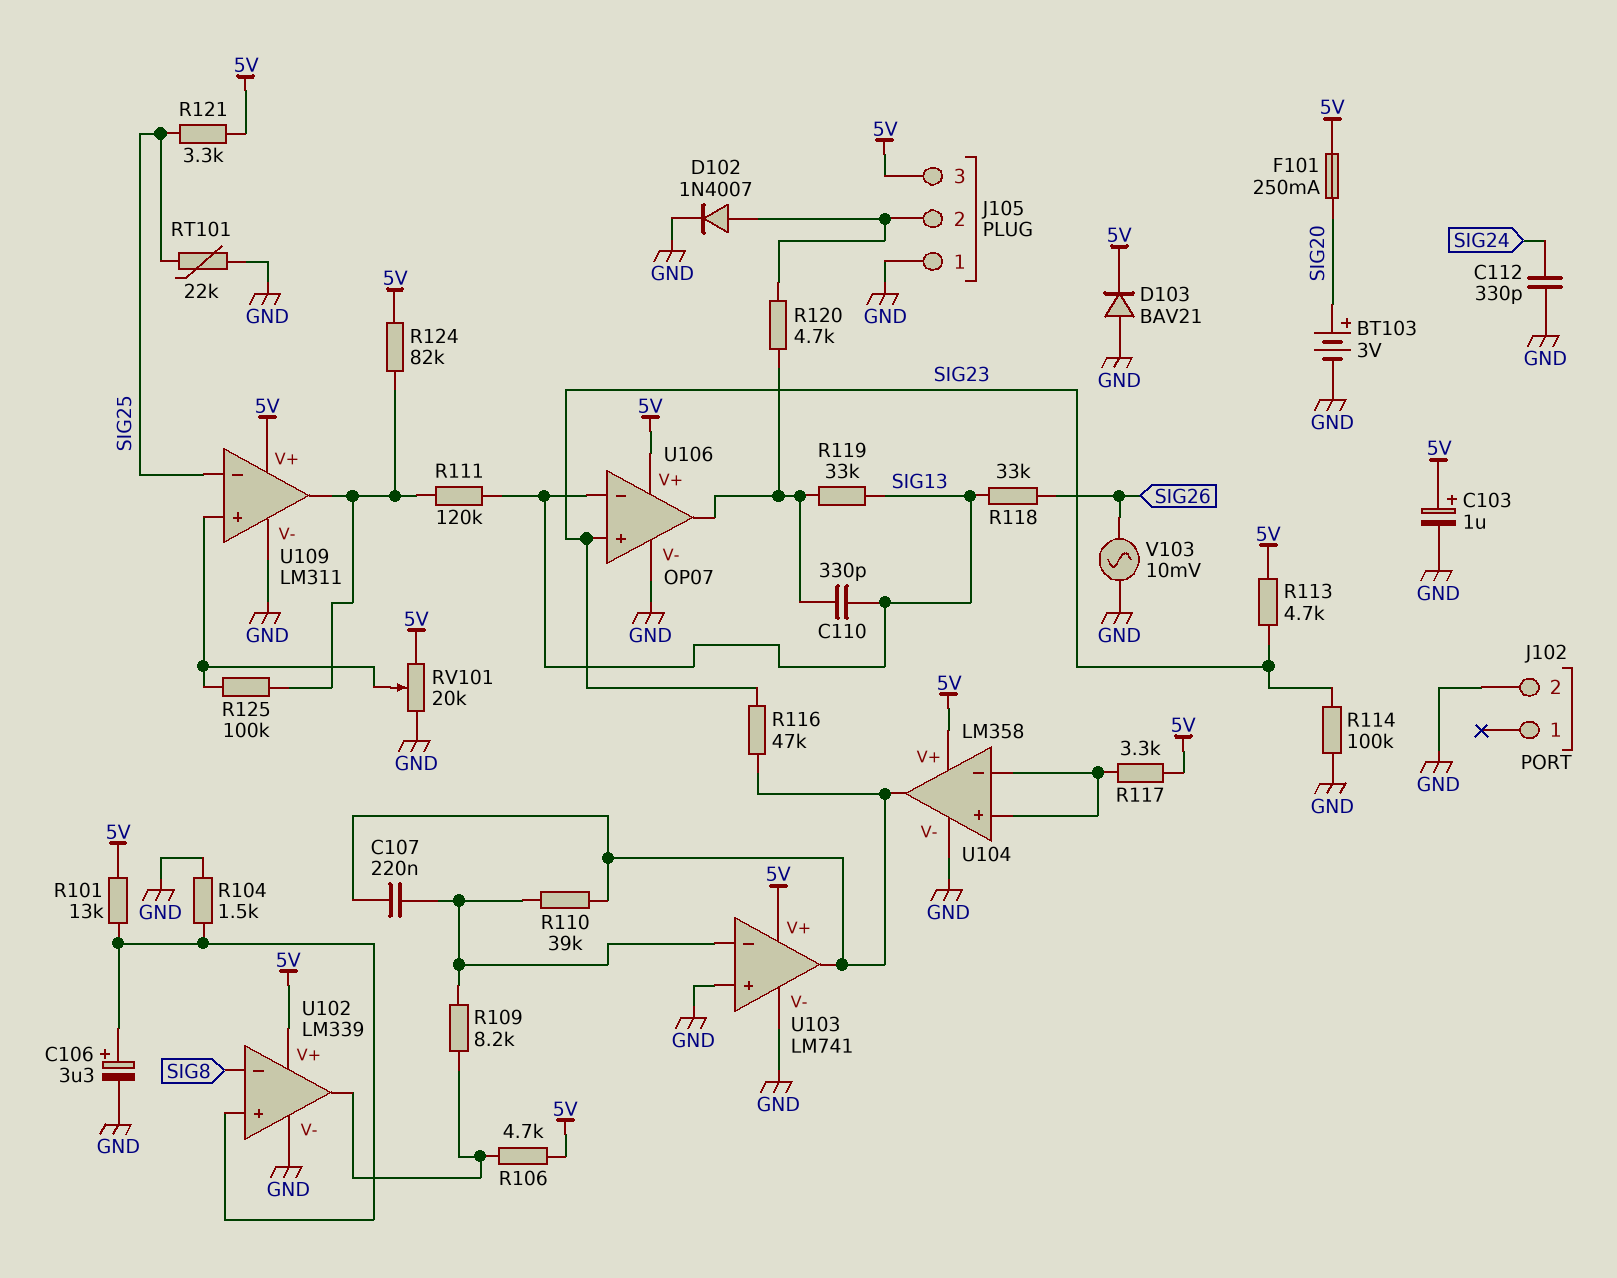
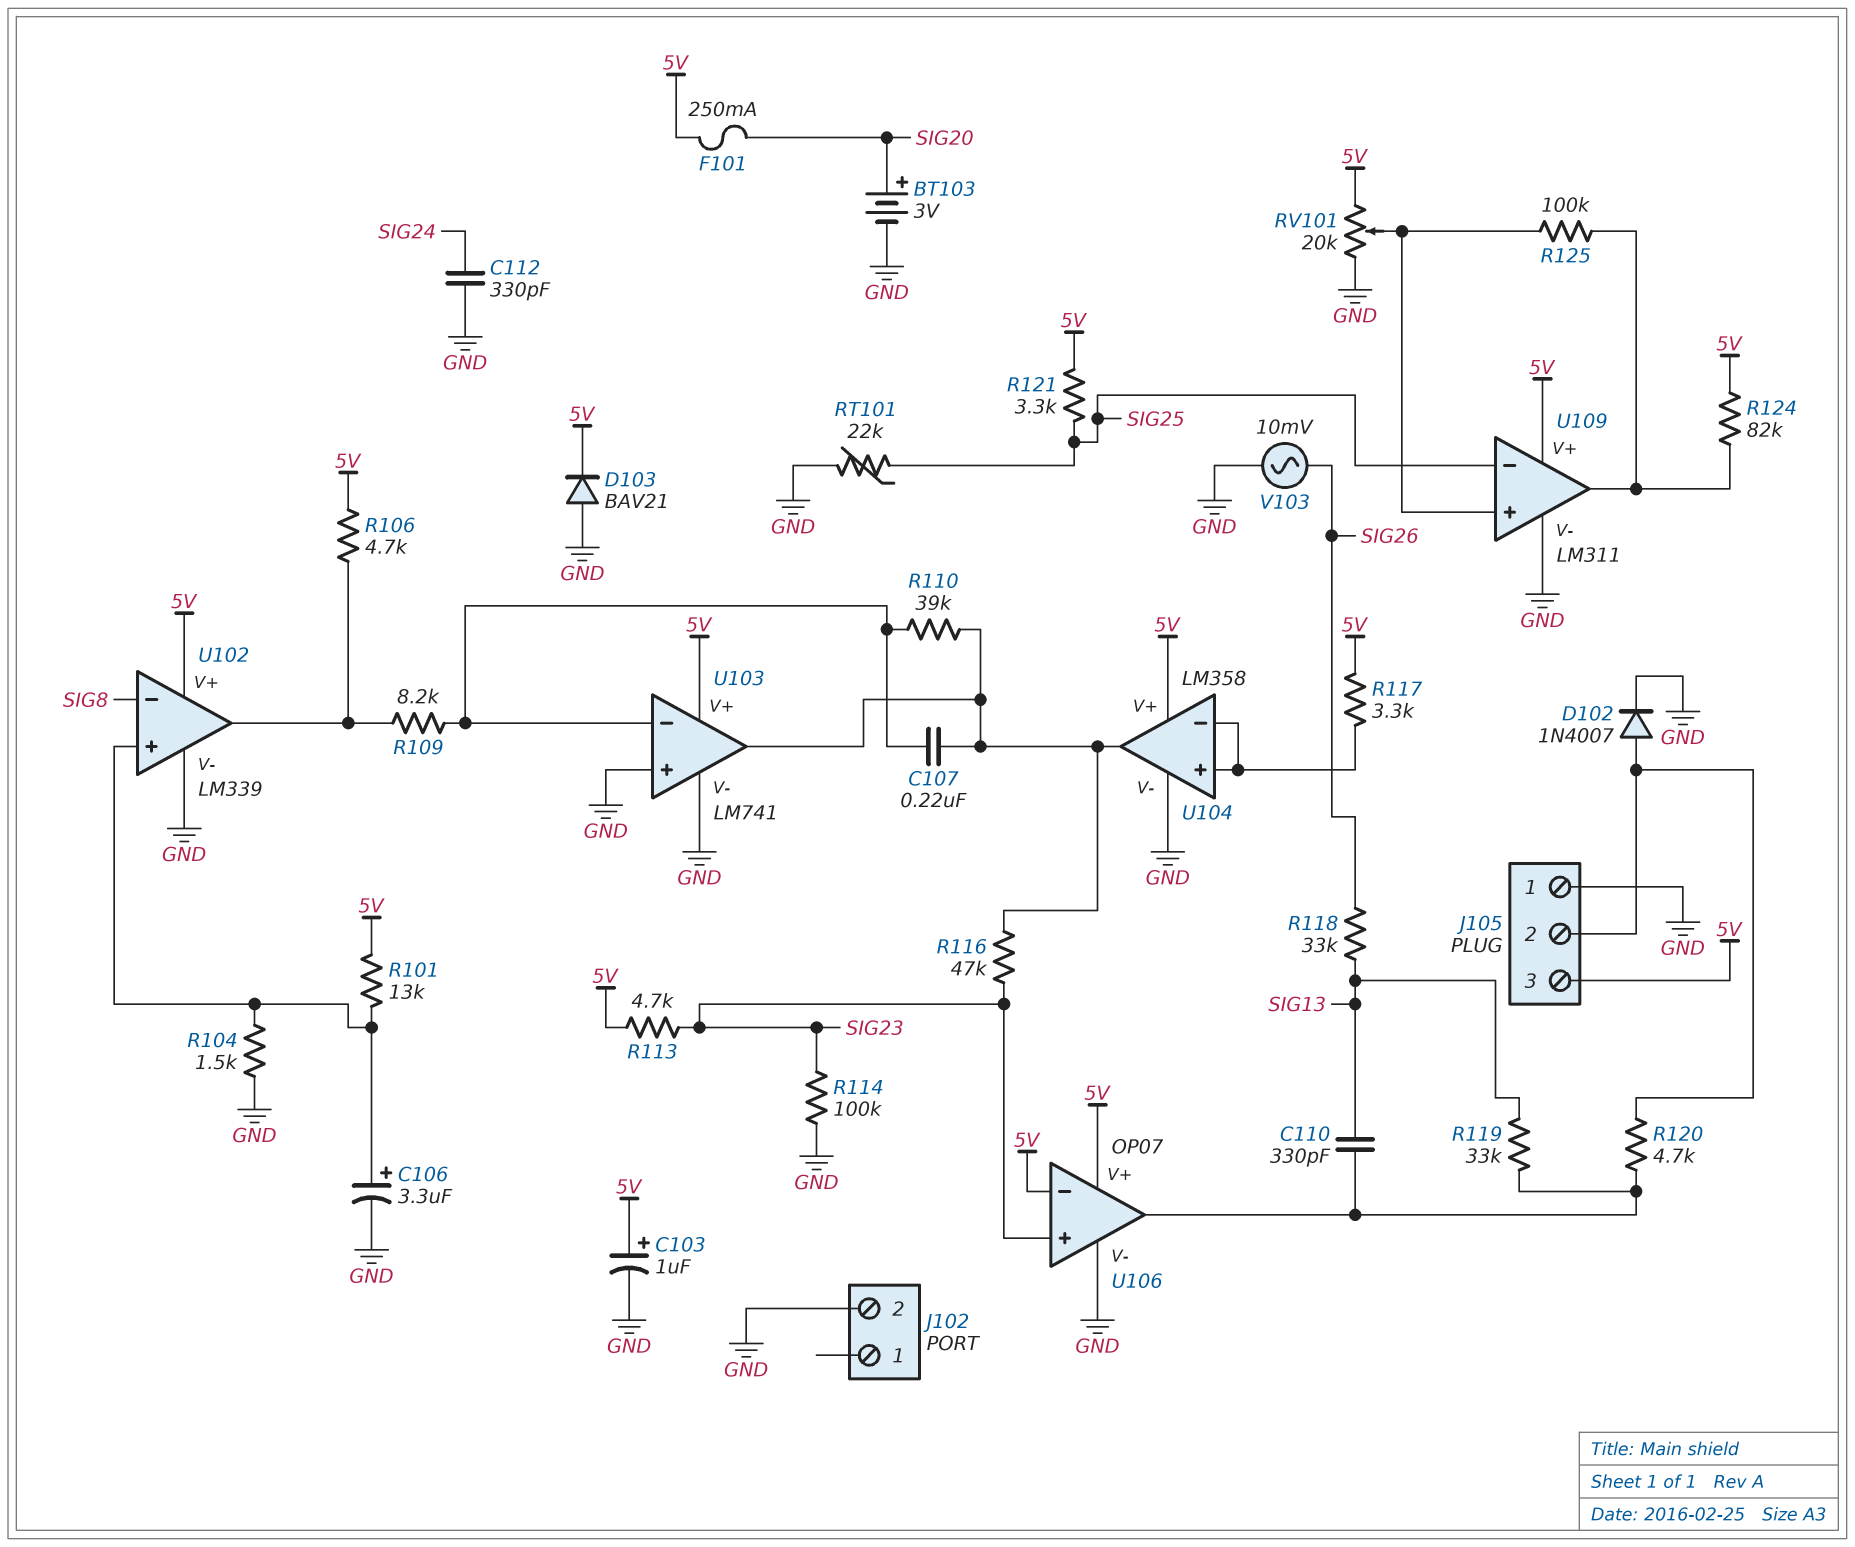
R111: 120k (SIG13, U109/out) -> none
U106 pin in-: SIG13 -> 5V

